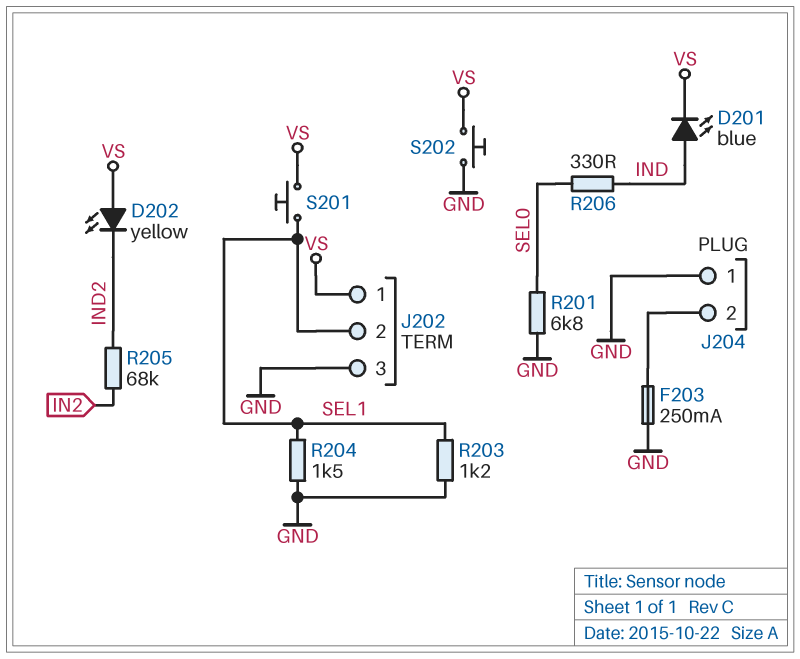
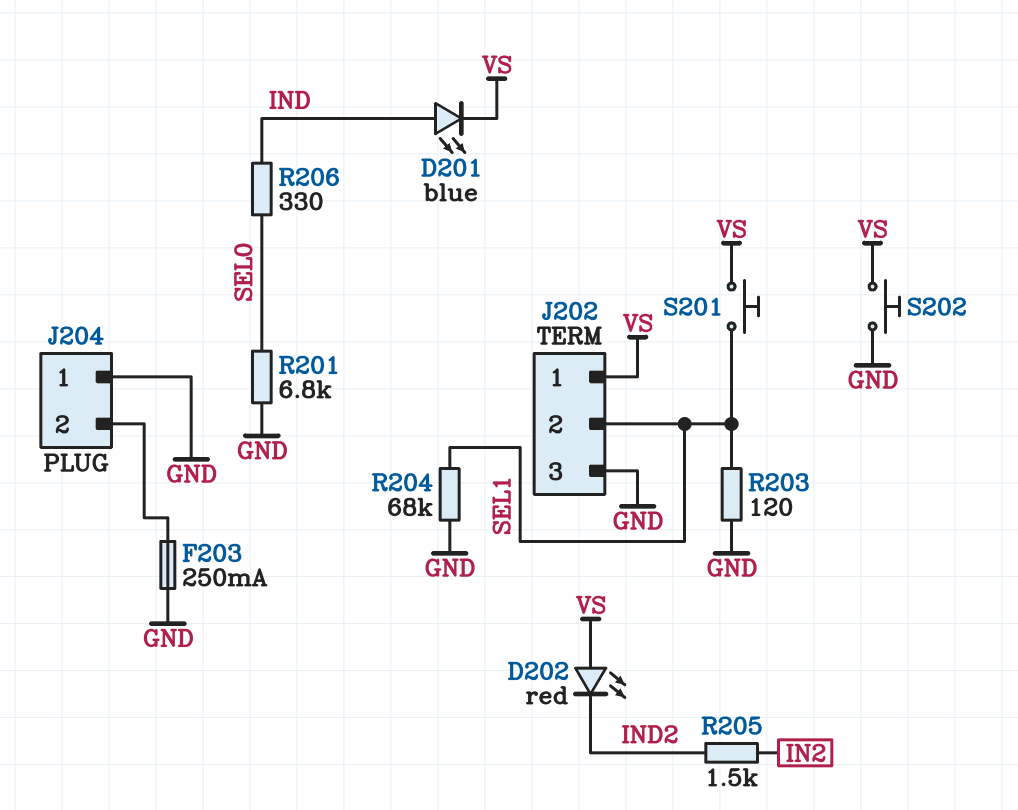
D202: LED yellow (A VS, K IND2) -> LED red (A VS, K IND2)
R203: 1.2k (GND, SEL1) -> 120 (GND, SEL1)
R204: 1.5k (GND, SEL1) -> 68k (GND, SEL1)
R205: 68k (IN2, IND2) -> 1.5k (IN2, IND2)

